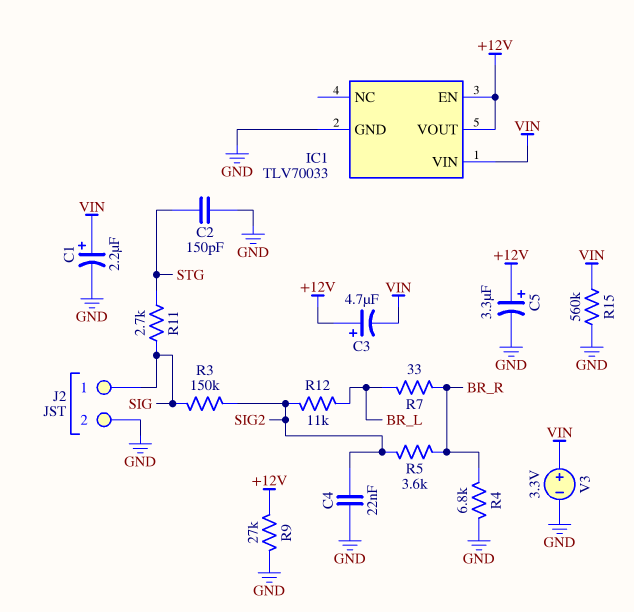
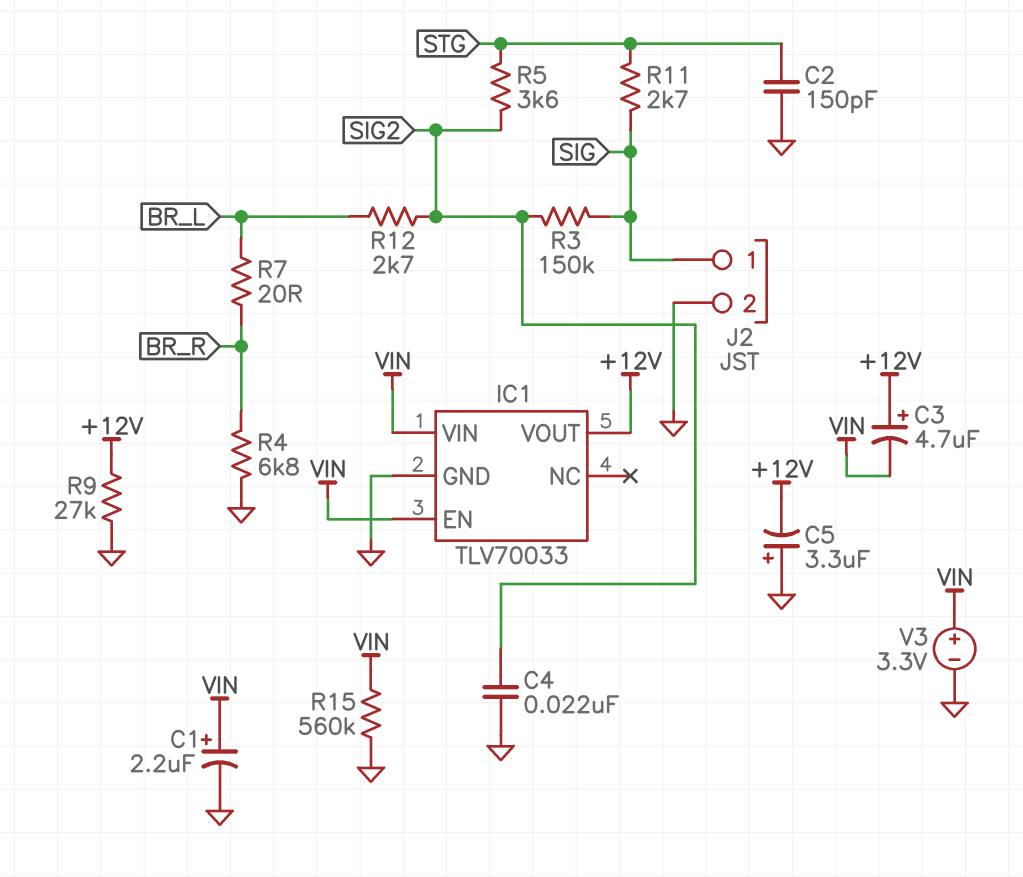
C5: 3.3uF (plus +12V, minus GND) -> 3.3uF (plus GND, minus +12V)
IC1 pin EN: +12V -> VIN
R5: 3.6k (BR_R, SIG2) -> 3.6k (SIG2, STG)
R7: 33 (BR_L, BR_R) -> 20 (BR_L, BR_R)
R12: 11k (BR_L, SIG2) -> 2.7k (BR_L, SIG2)

